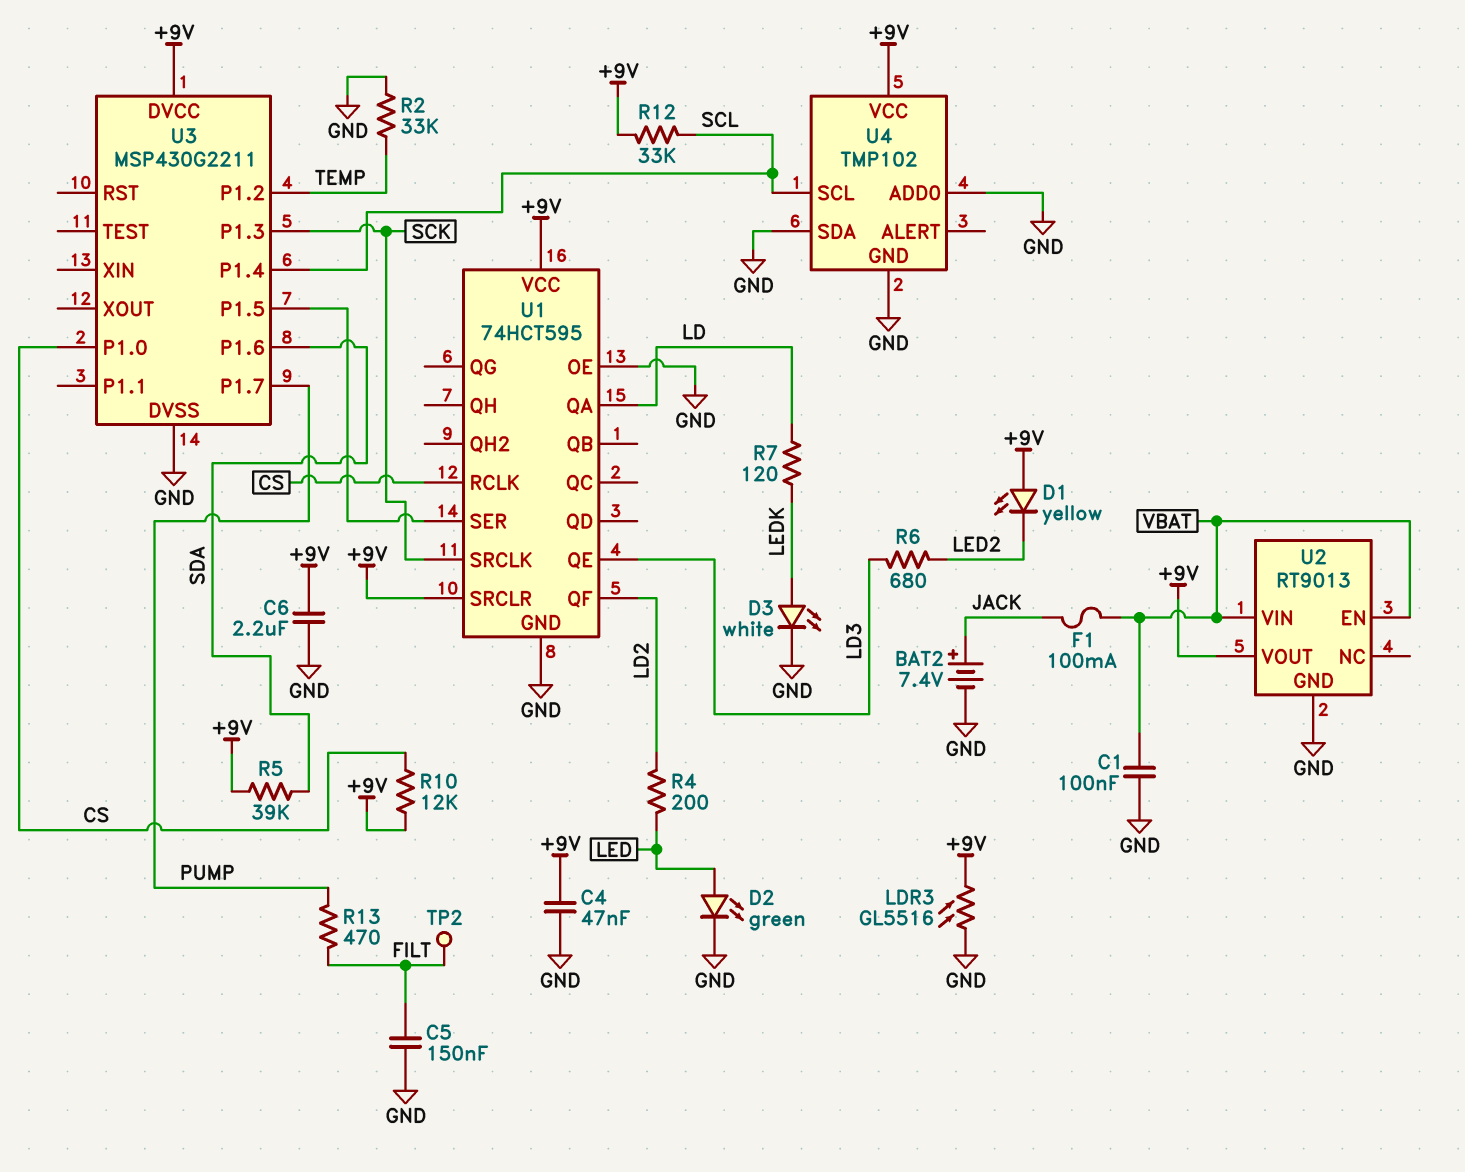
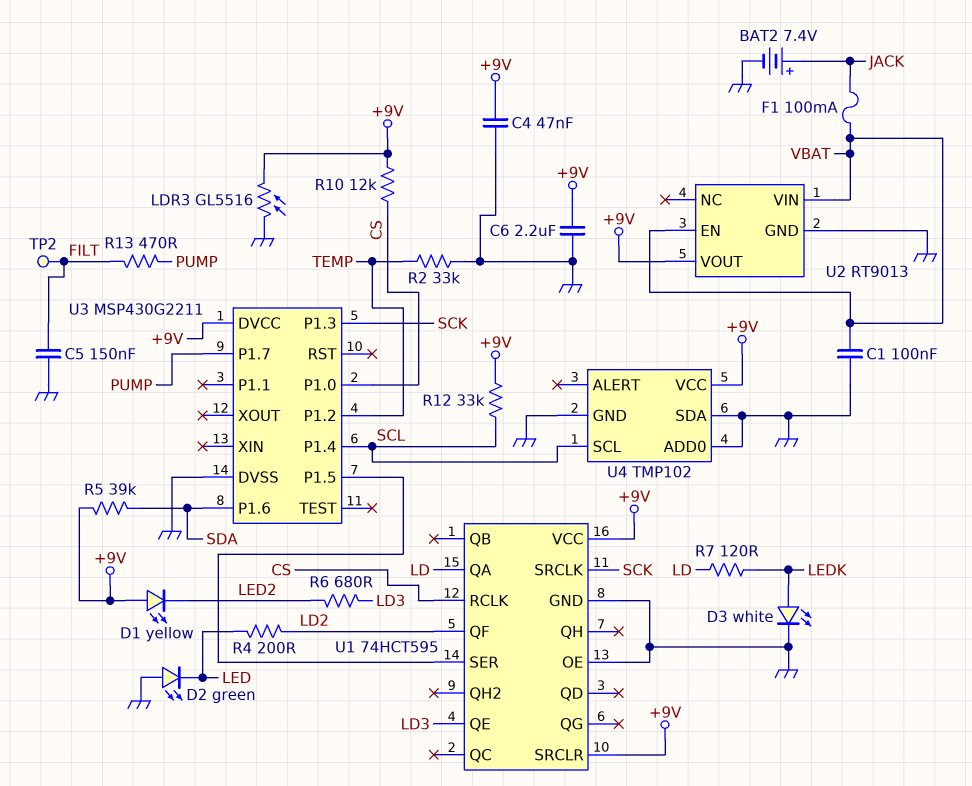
D2: LED green (A LED, K GND) -> LED green (A GND, K LED)

